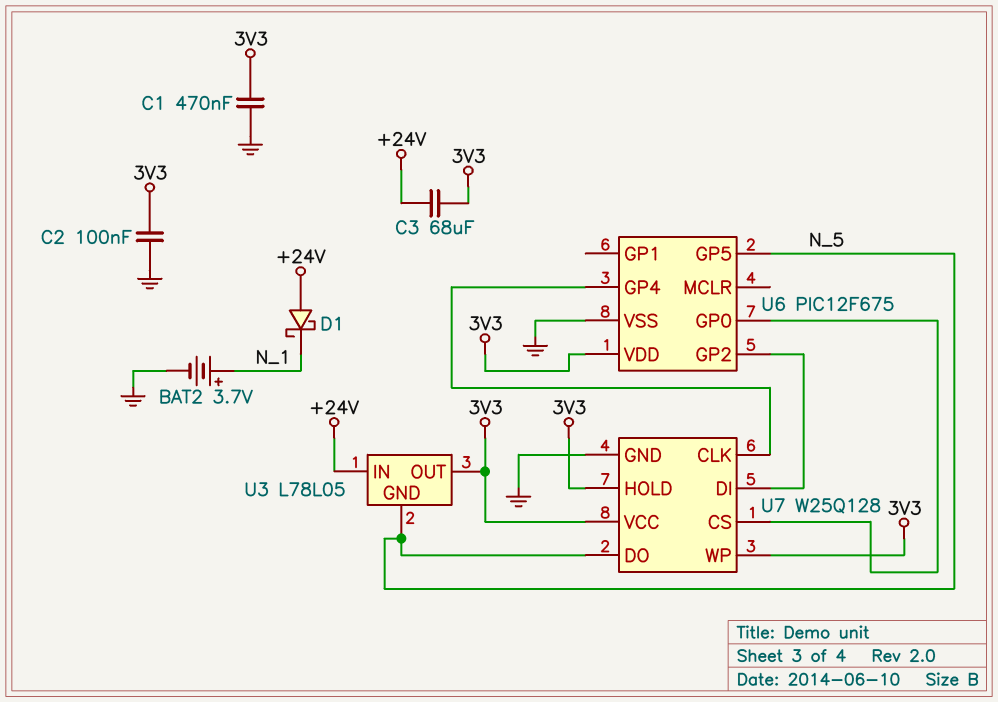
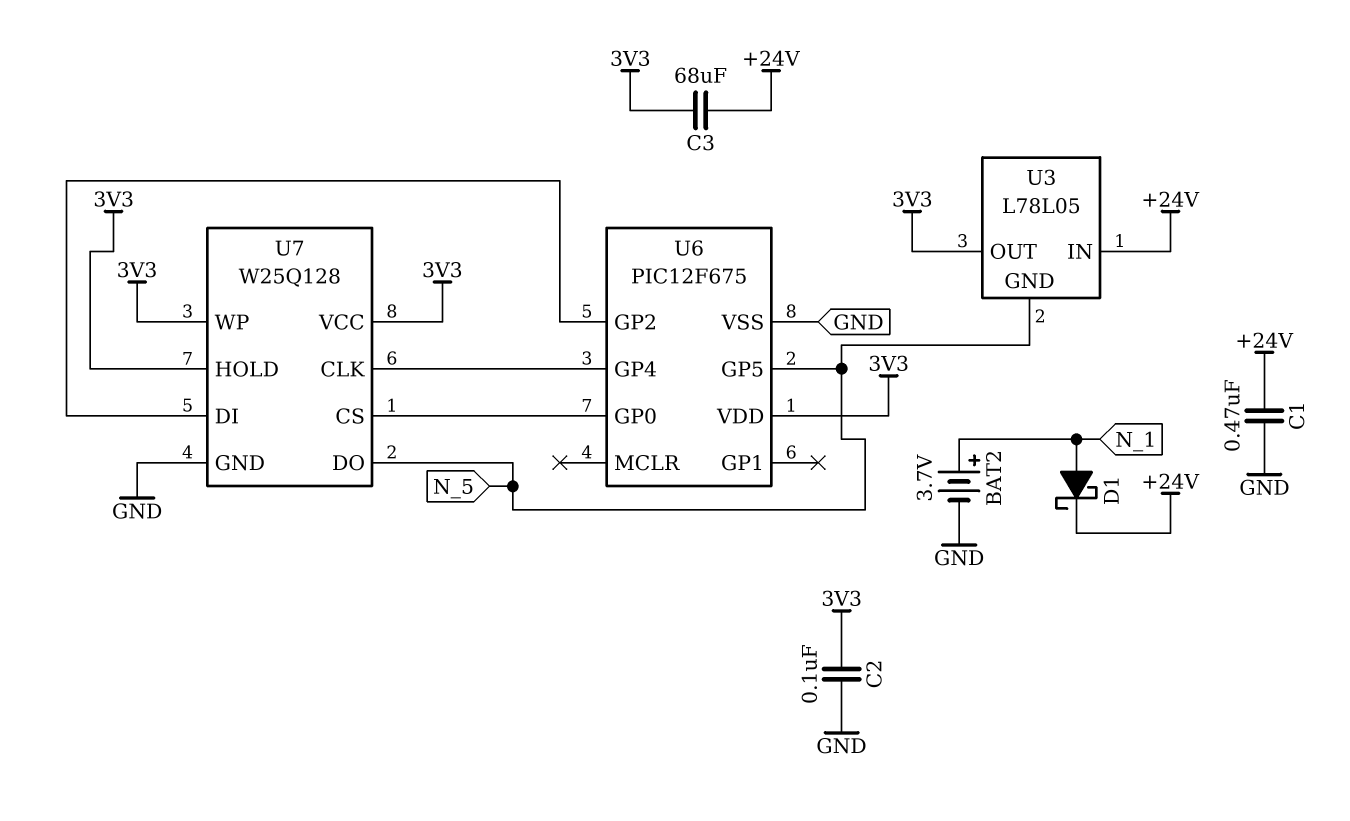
C1: 470nF (3V3, GND) -> 470nF (+24V, GND)
D1: schottky (A +24V, K N_1) -> schottky (A N_1, K +24V)

